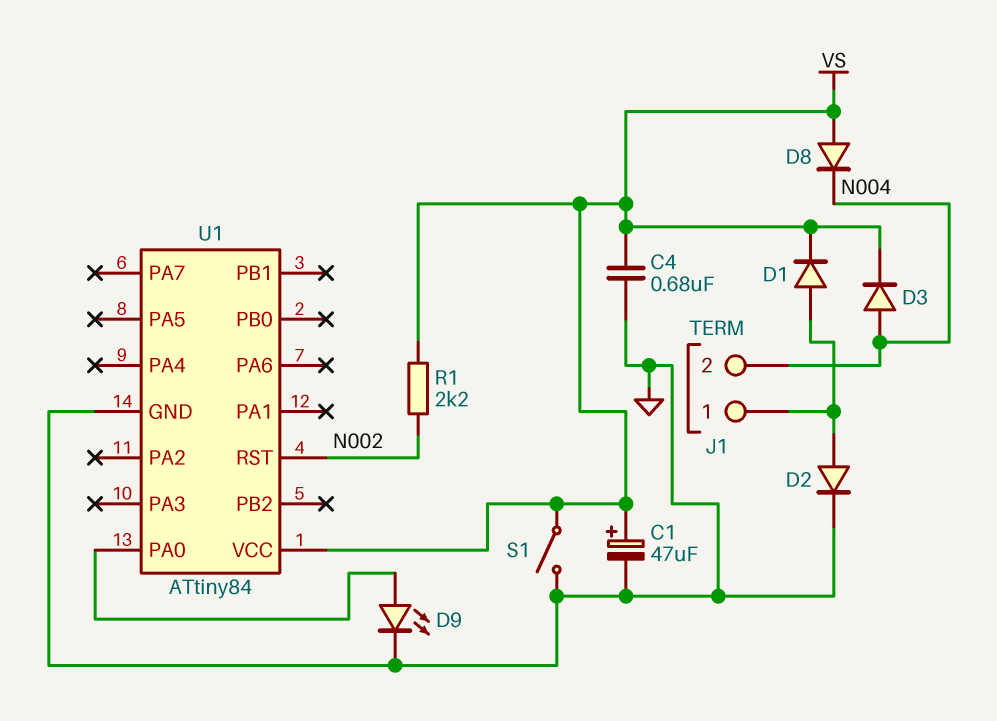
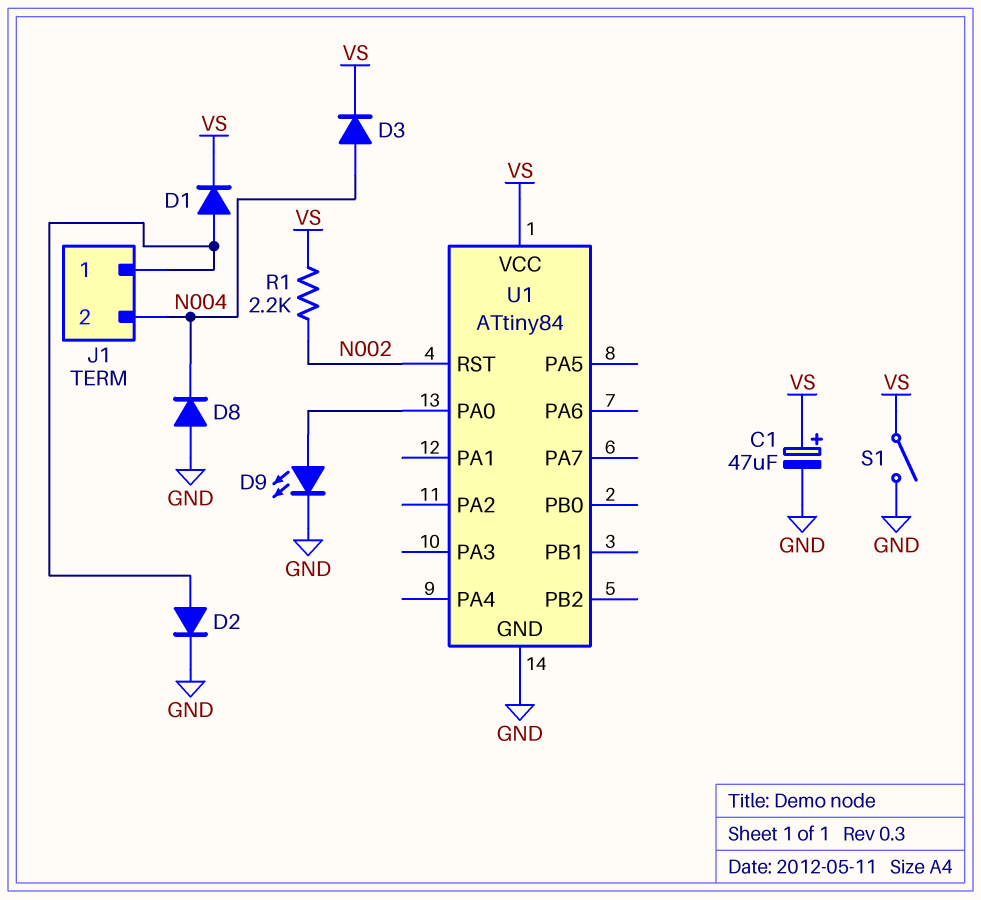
C4: 680nF (GND, VS) -> none
D8: diode (A VS, K N004) -> diode (A GND, K N004)

